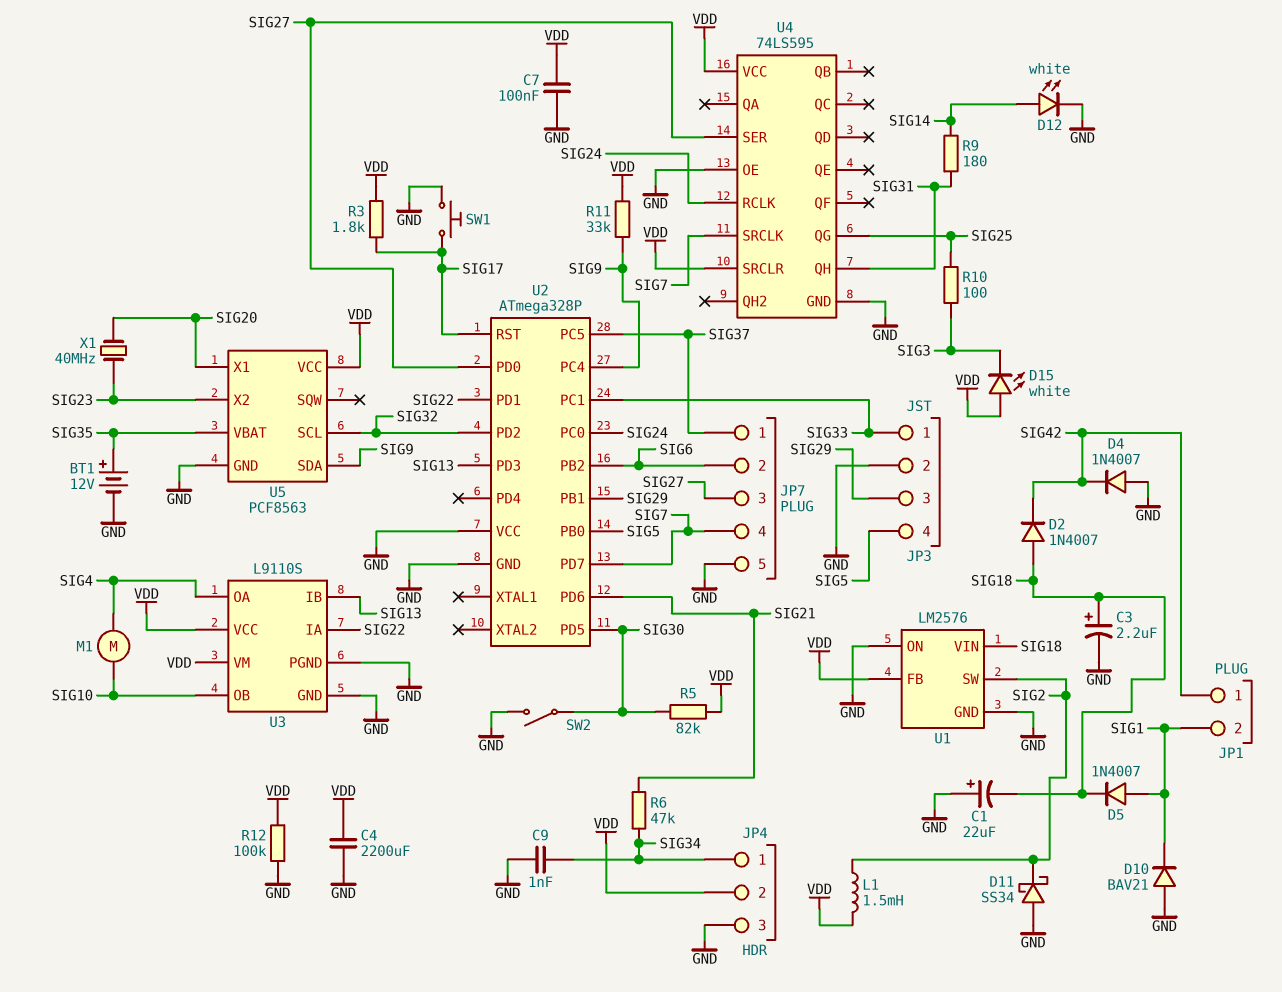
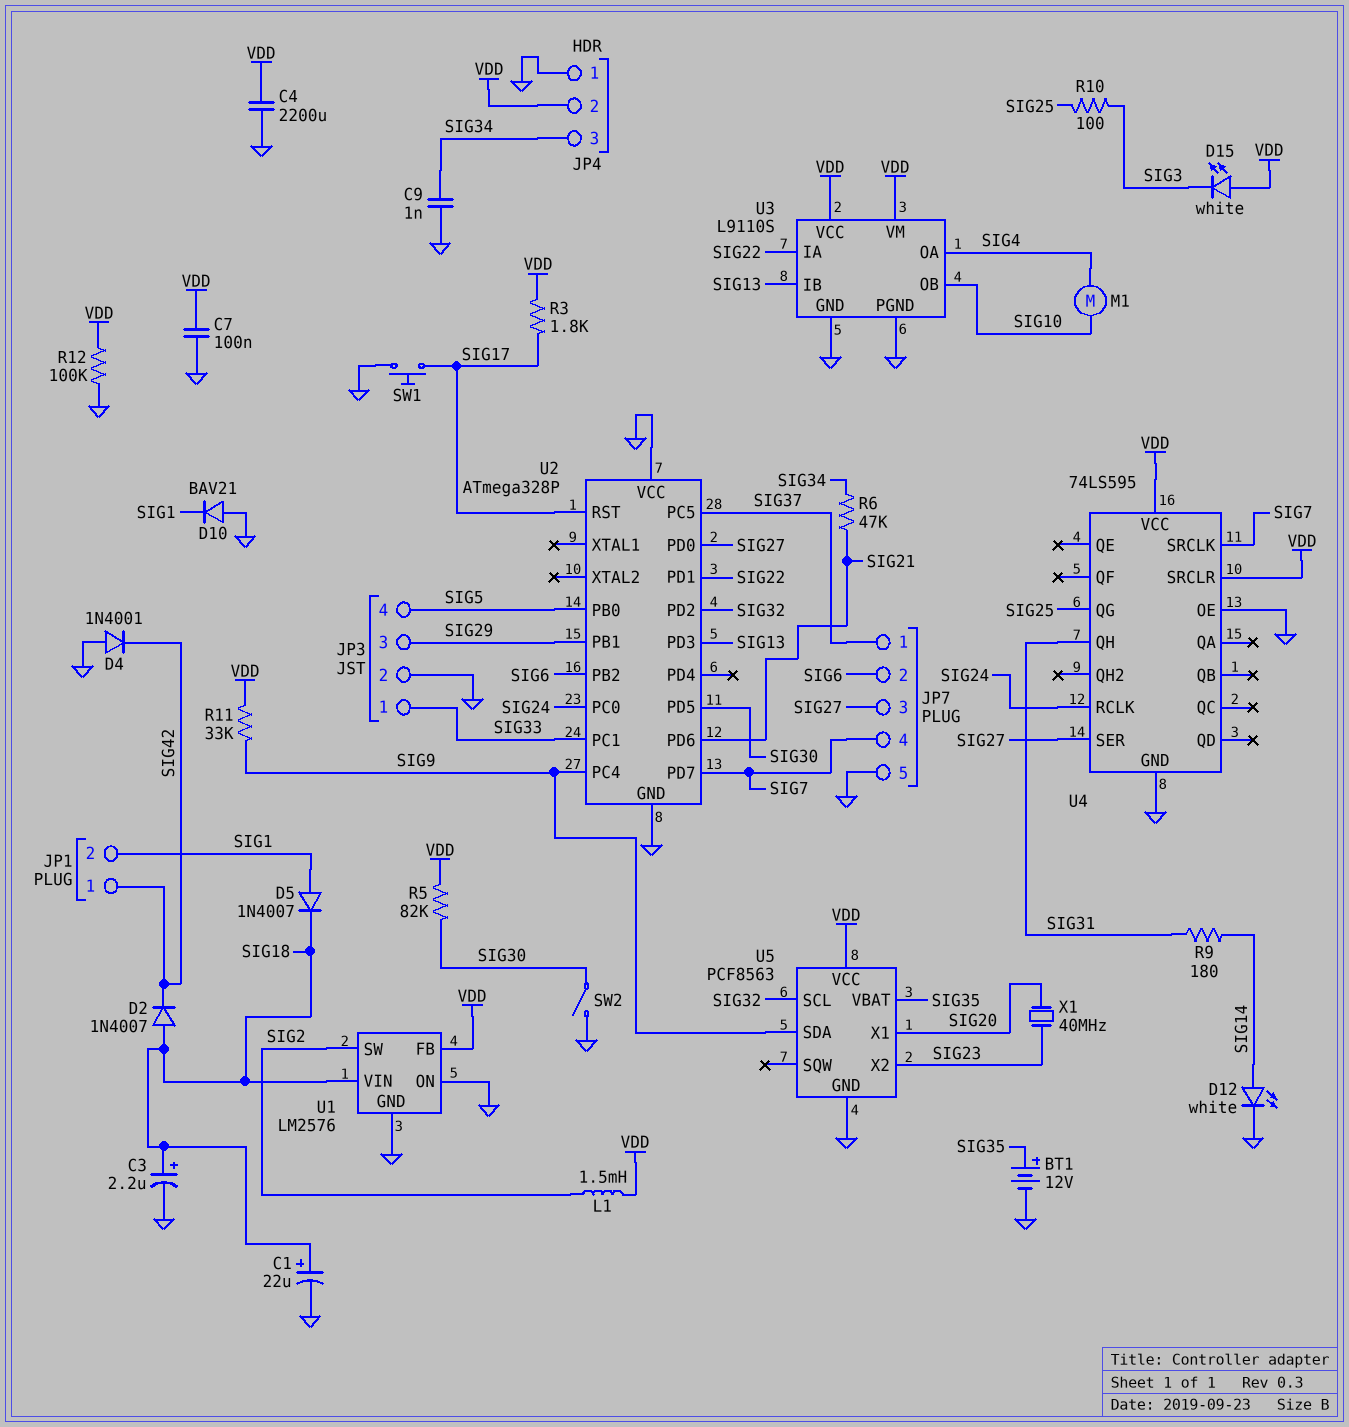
C1: 22uF (plus GND, minus SIG18) -> 22uF (plus SIG18, minus GND)
D4: diode 1N4007 (A GND, K SIG42) -> diode 1N4001 (A GND, K SIG42)
D11: schottky SS34 (A GND, K SIG2) -> none
JP4 pin 1: SIG34 -> GND
JP4 pin 3: GND -> SIG34

